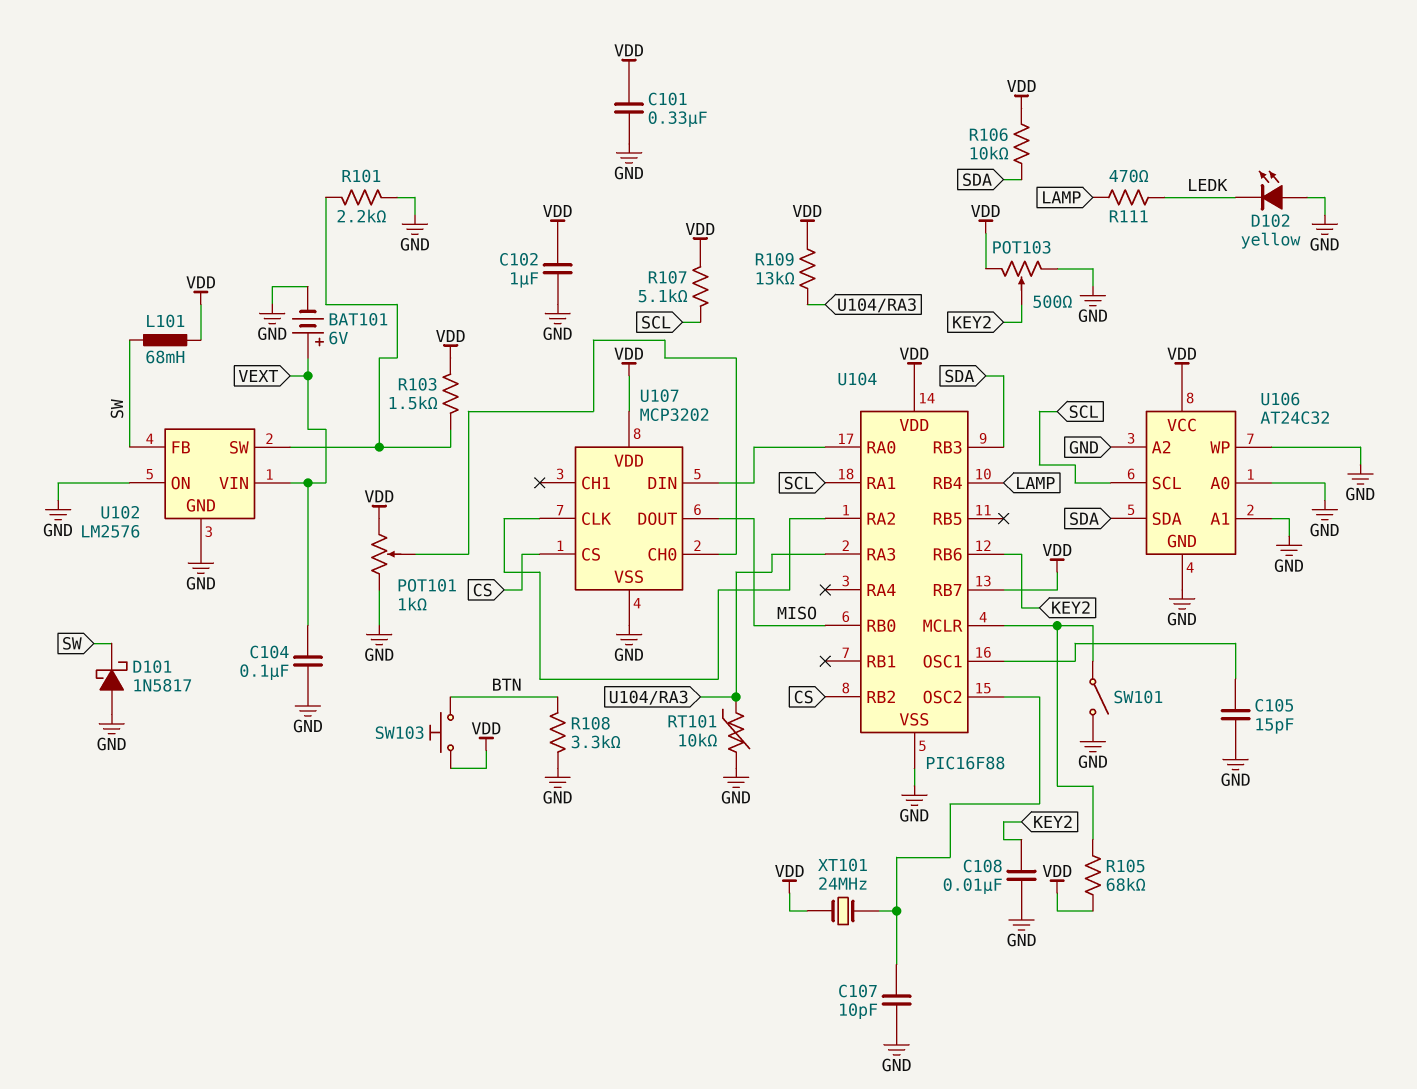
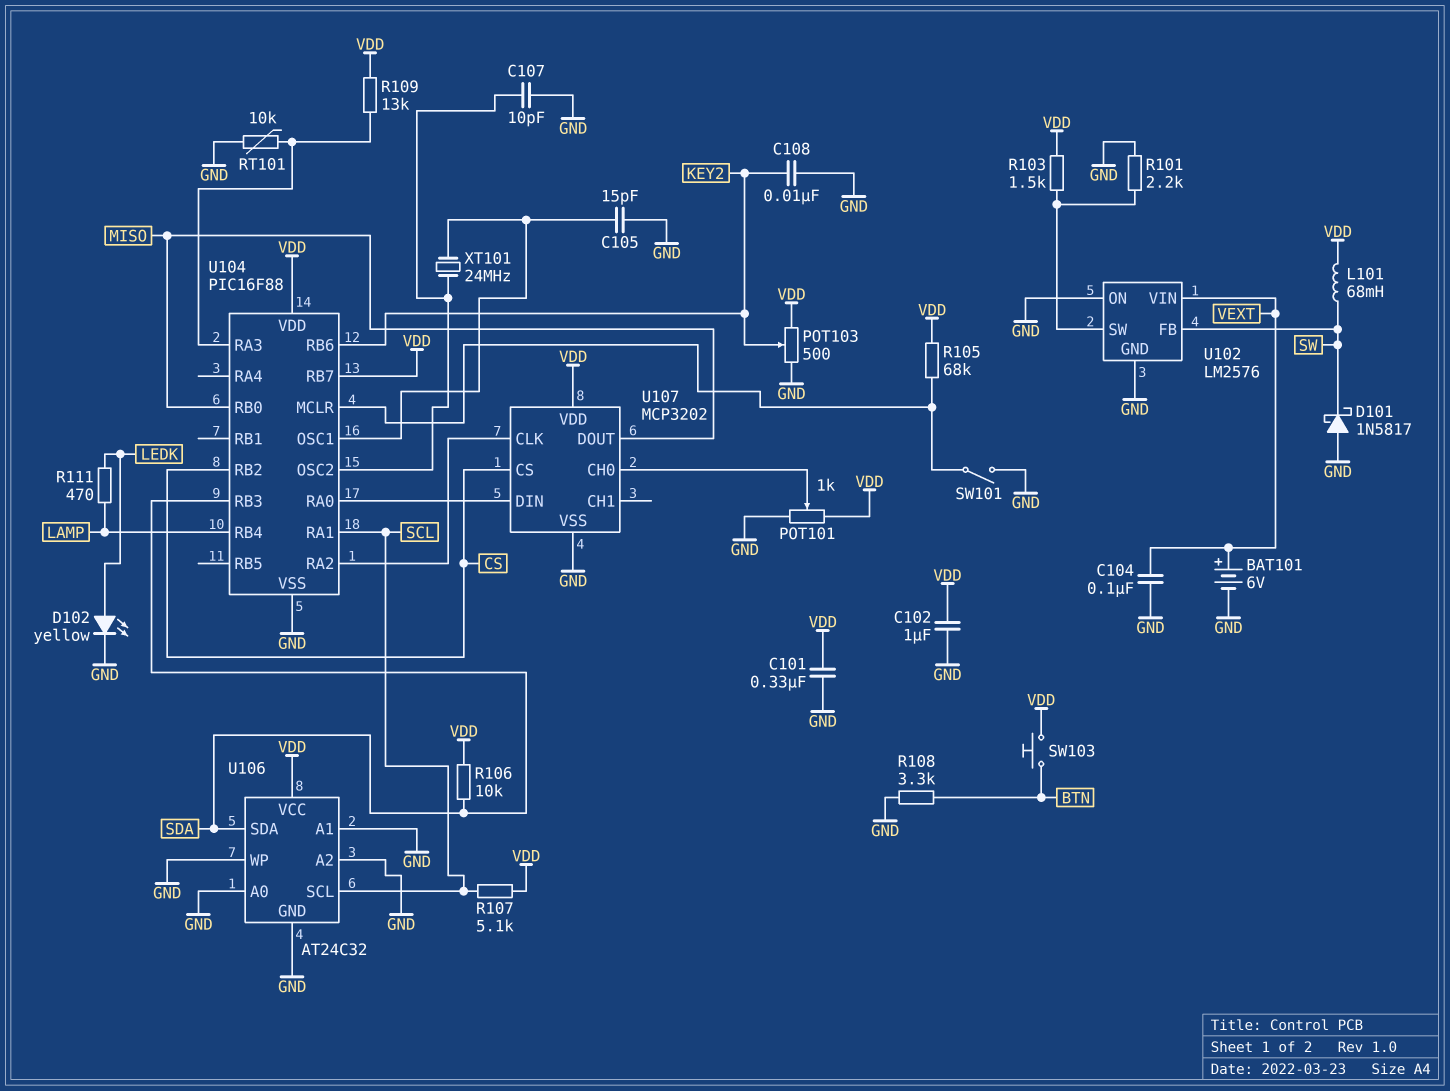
D102: LED yellow (A GND, K LEDK) -> LED yellow (A LEDK, K GND)
XT101: 24MHz (U104/OSC2, VDD) -> 24MHz (U104/OSC1, U104/OSC2)

